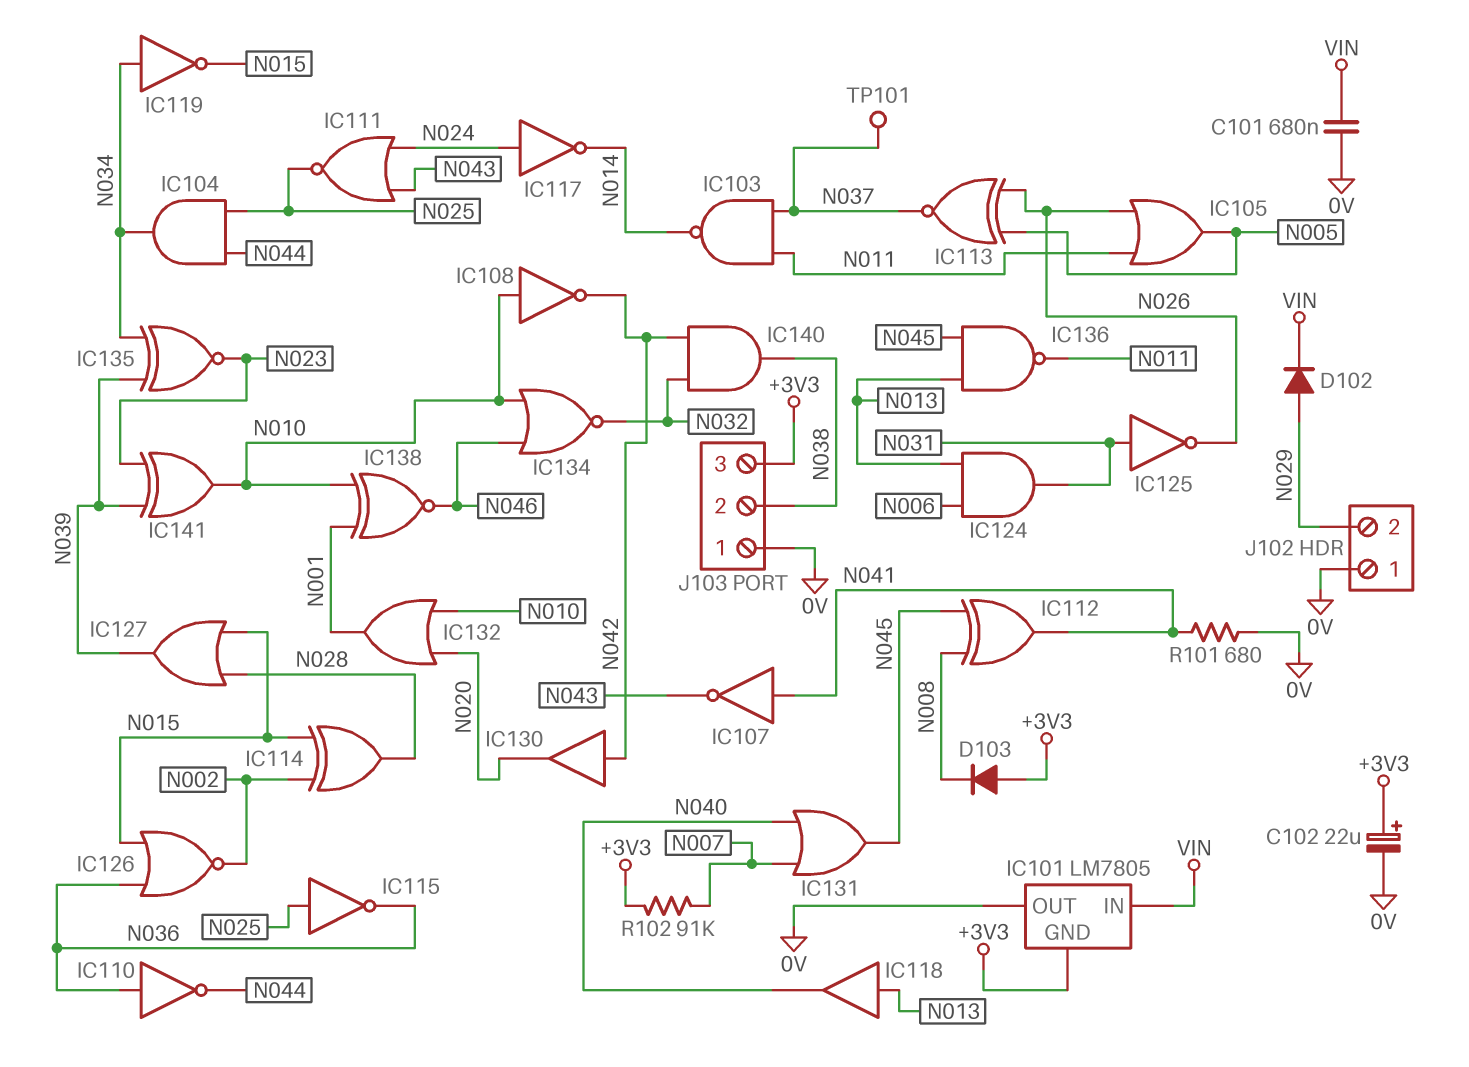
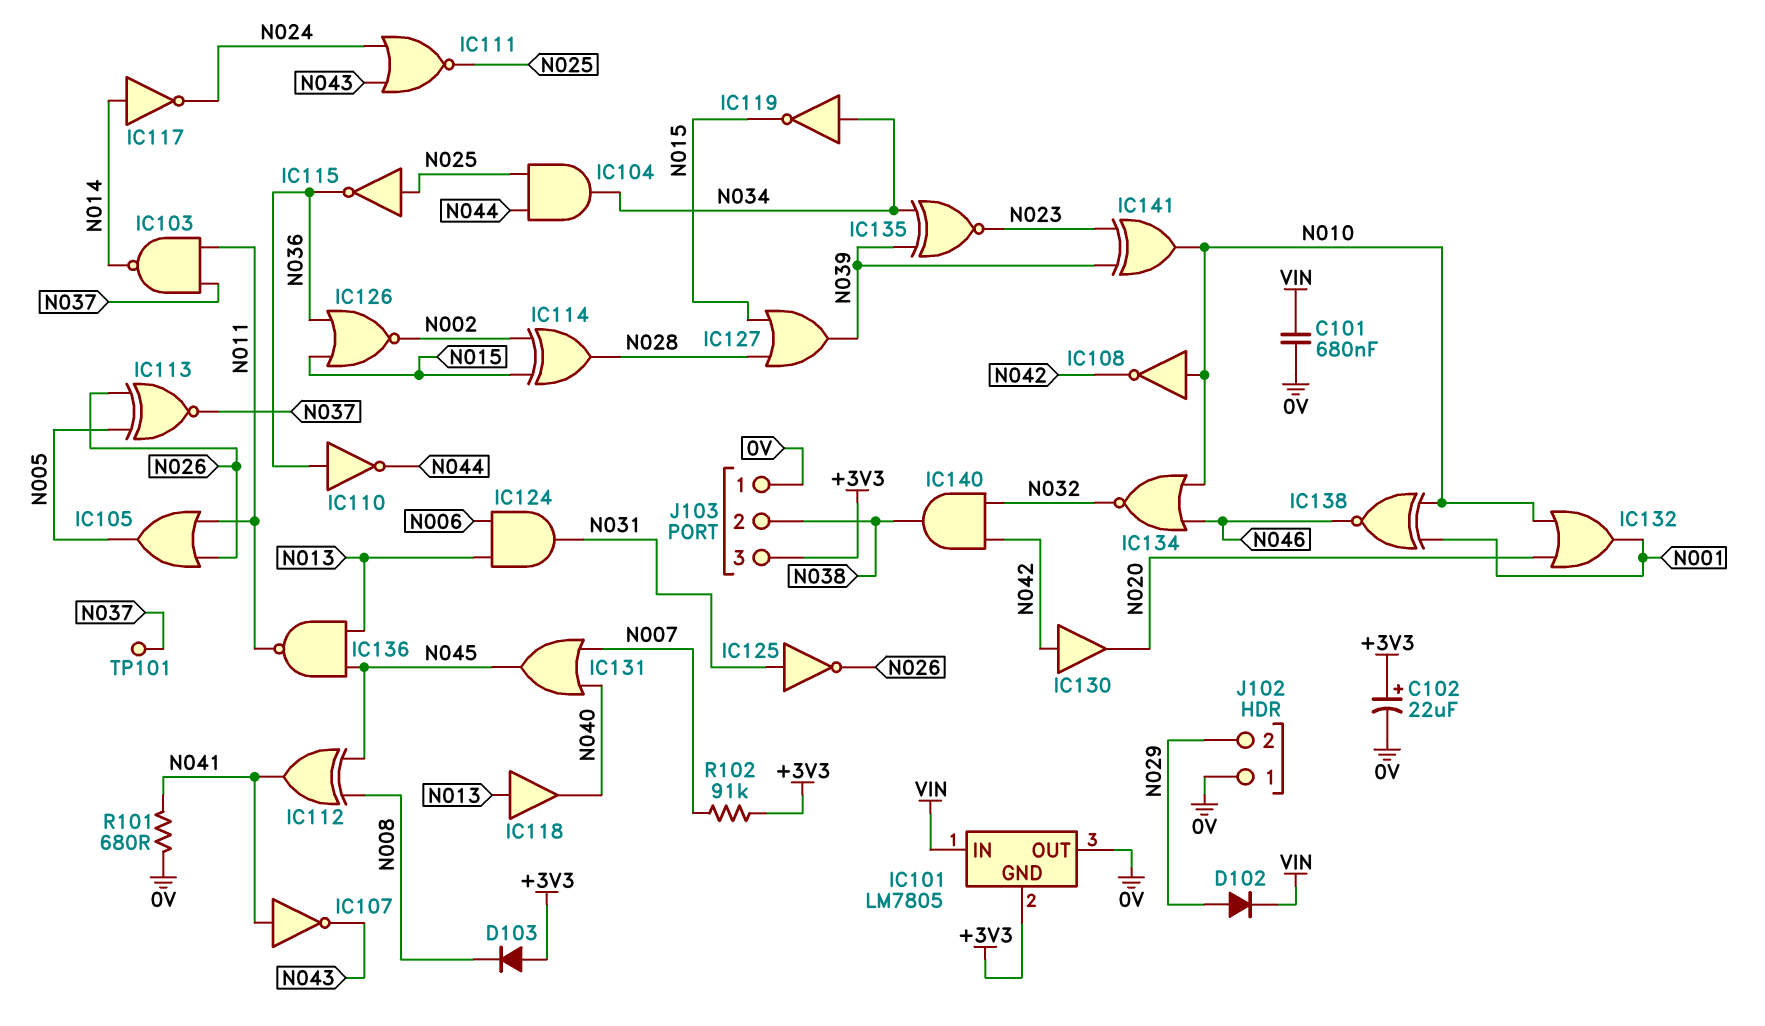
IC117: NOT (in N024, out N014) -> NOT (in N014, out N024)

